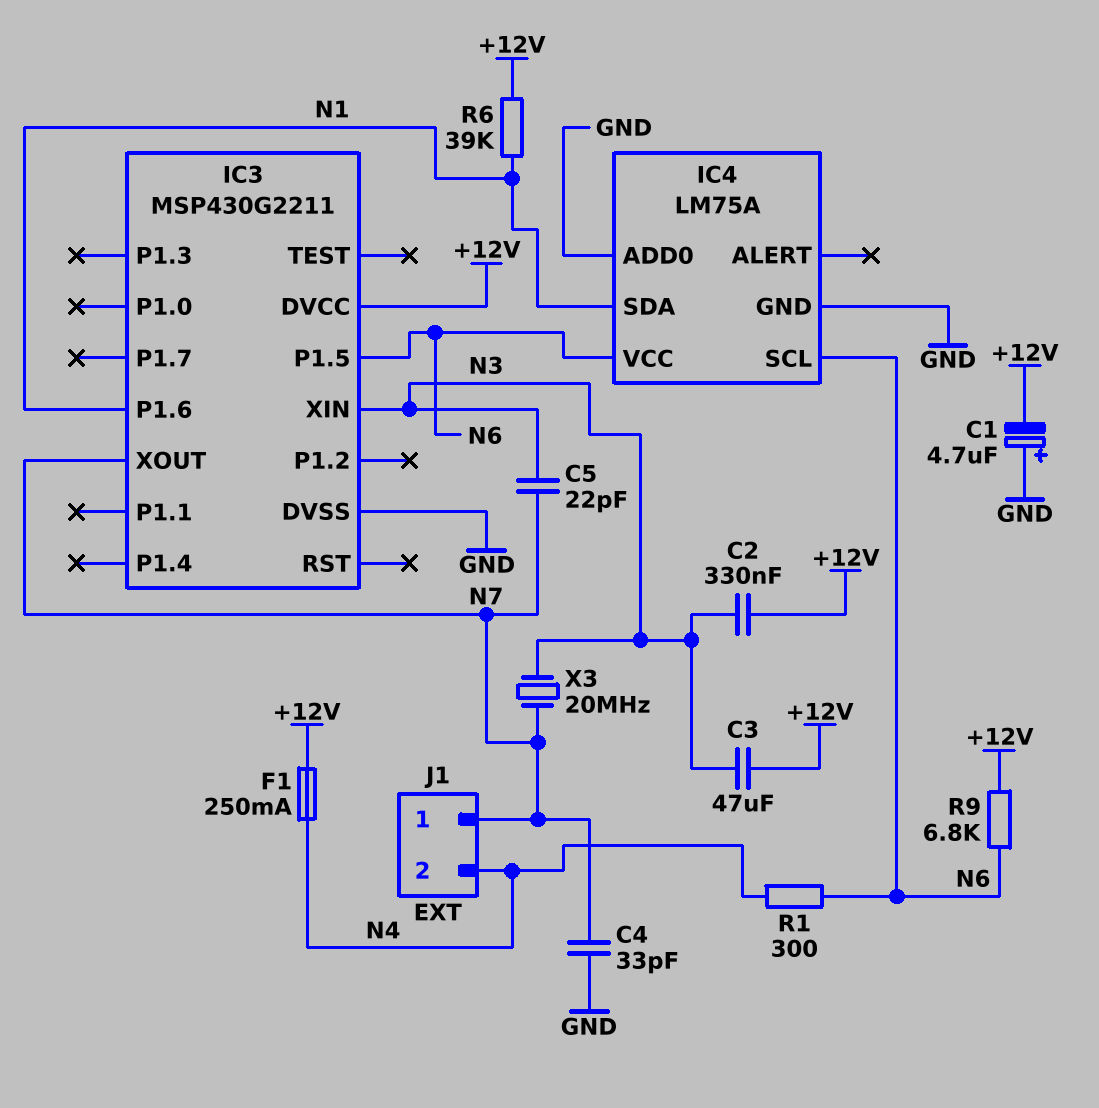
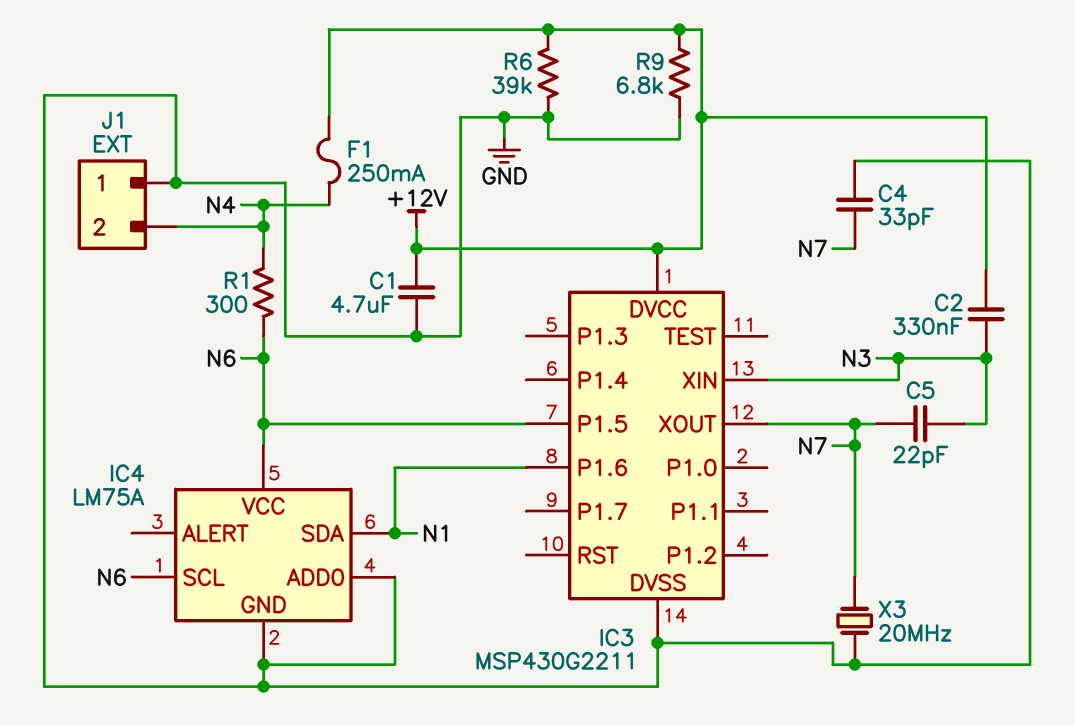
C1: 4.7uF (plus GND, minus +12V) -> 4.7uF (+12V, GND)
C3: 47uF (+12V, N3) -> none
J1 pin 1: N7 -> GND
R6: 39k (+12V, N1) -> 39k (+12V, GND)
R9: 6.8k (+12V, N6) -> 6.8k (+12V, GND)
X3: 20MHz (N3, N7) -> 20MHz (GND, N7)

